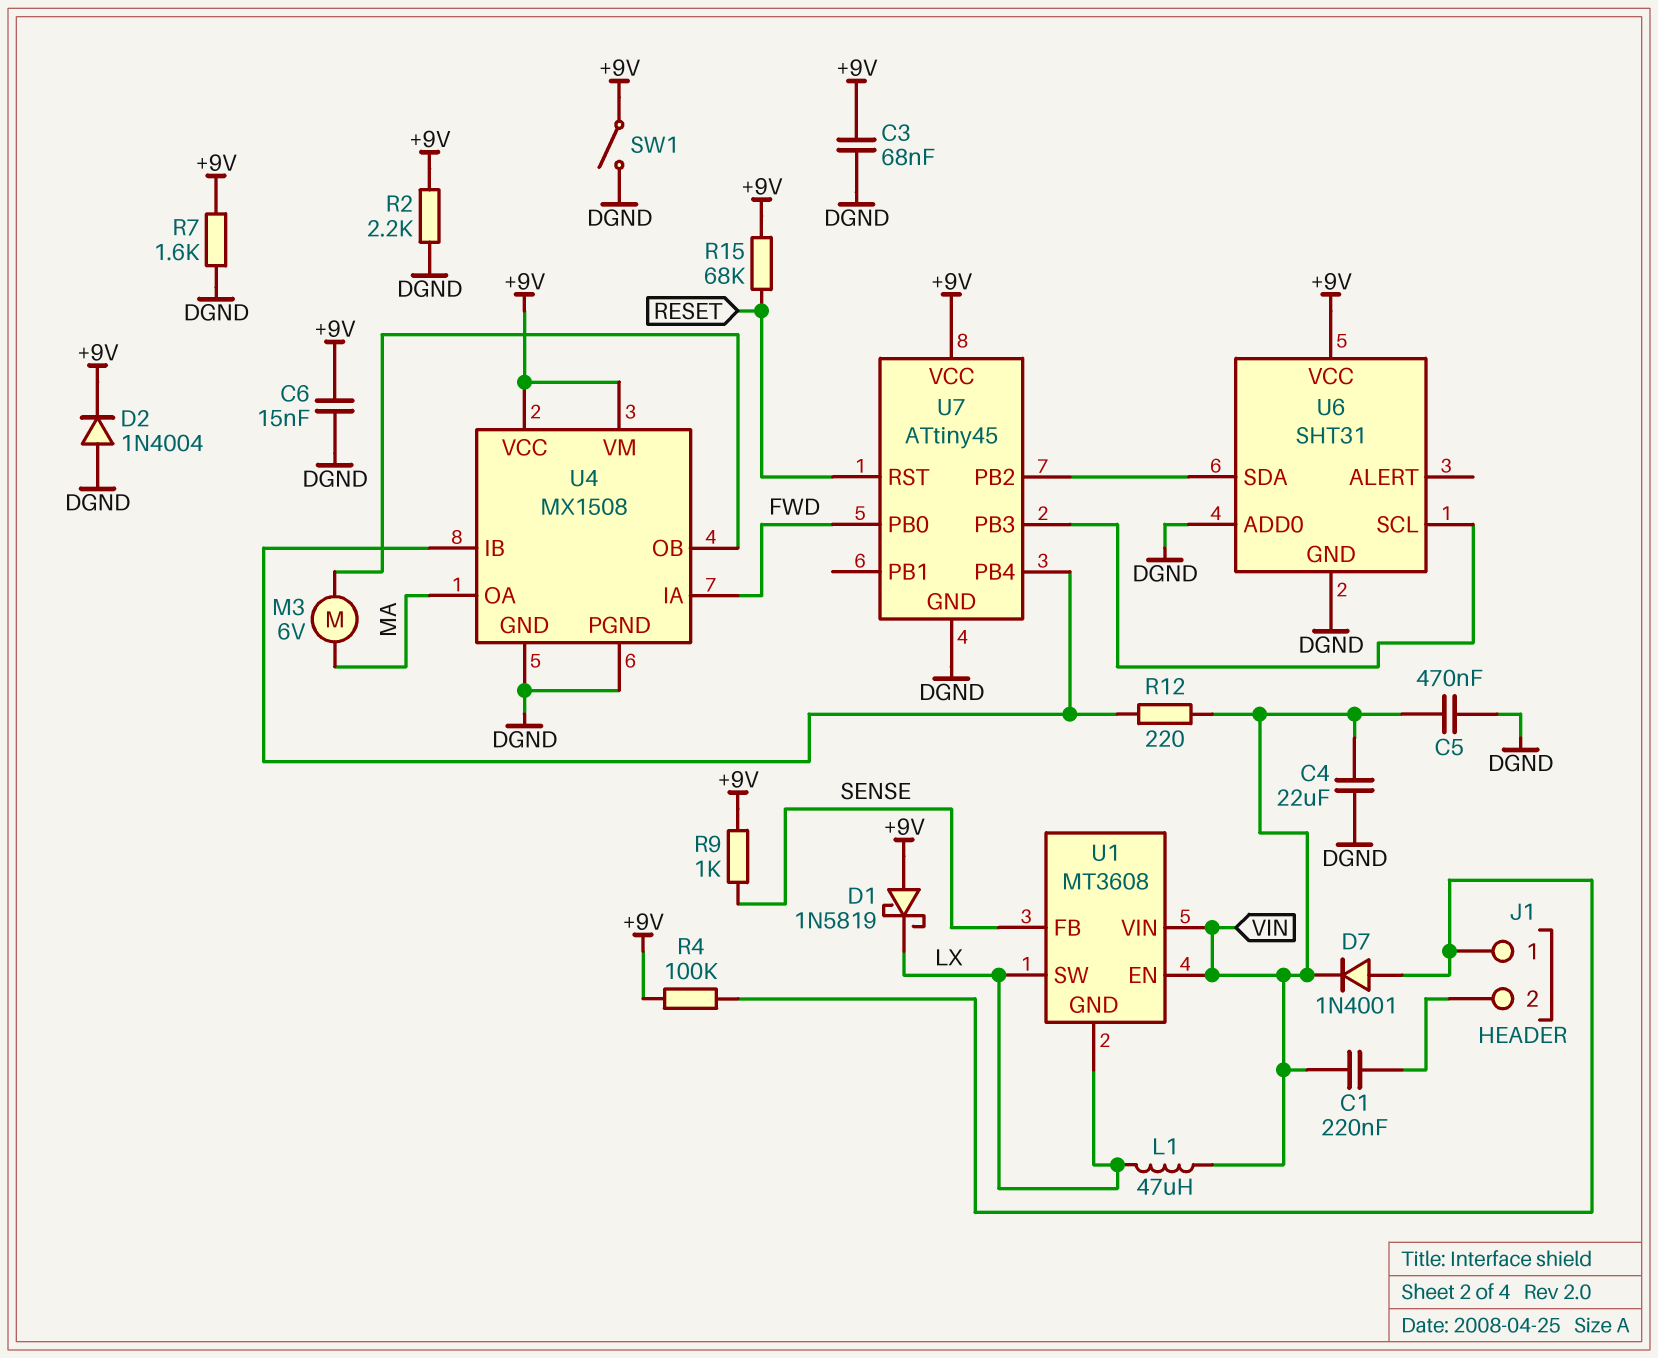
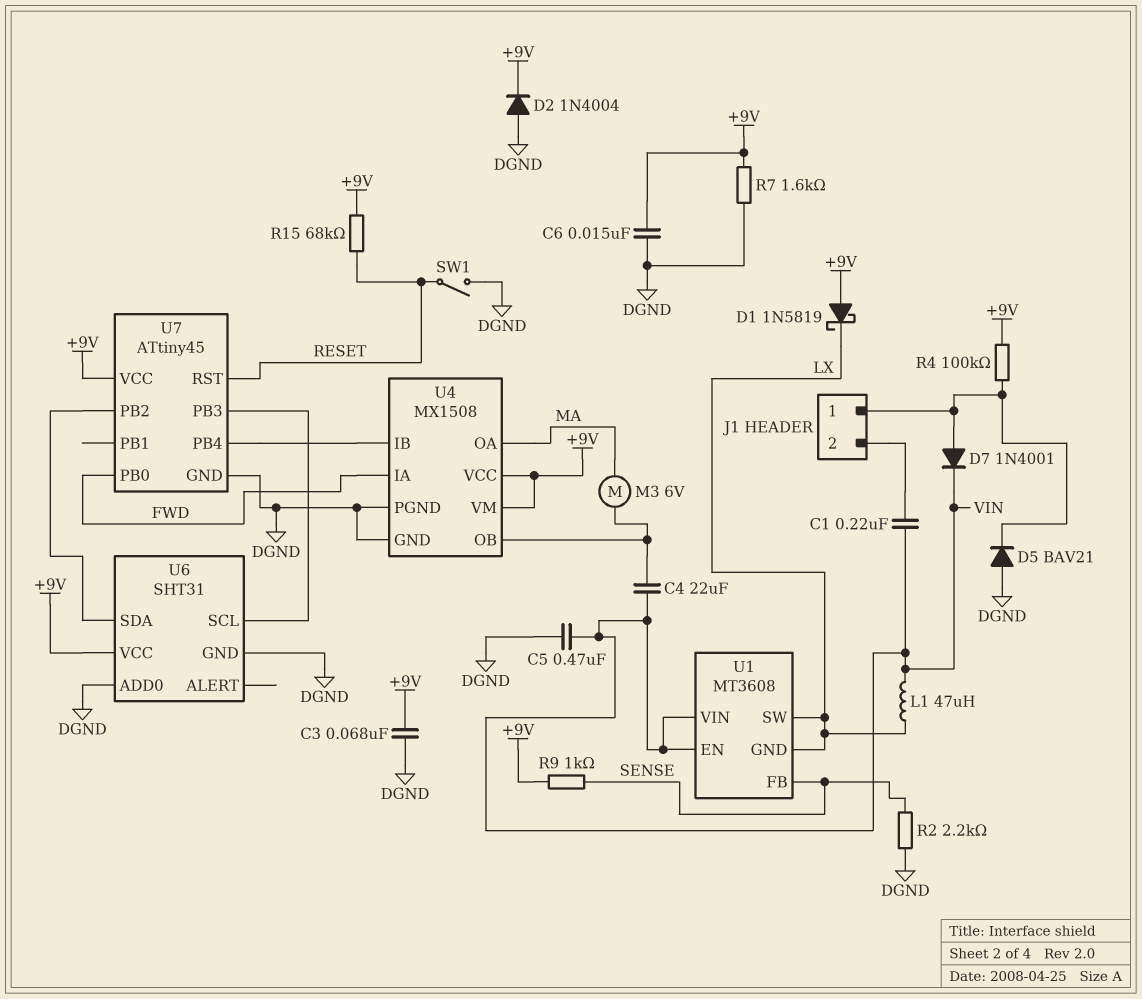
C4: 22uF (DGND, VIN) -> 22uF (U4/OB, VIN)
D5: none -> diode BAV21 (A DGND, K J1/1)
R2: 2.2k (+9V, DGND) -> 2.2k (DGND, SENSE)
R12: 220 (U4/IB, VIN) -> none
SW1: switch (+9V, DGND) -> switch (DGND, RESET)

